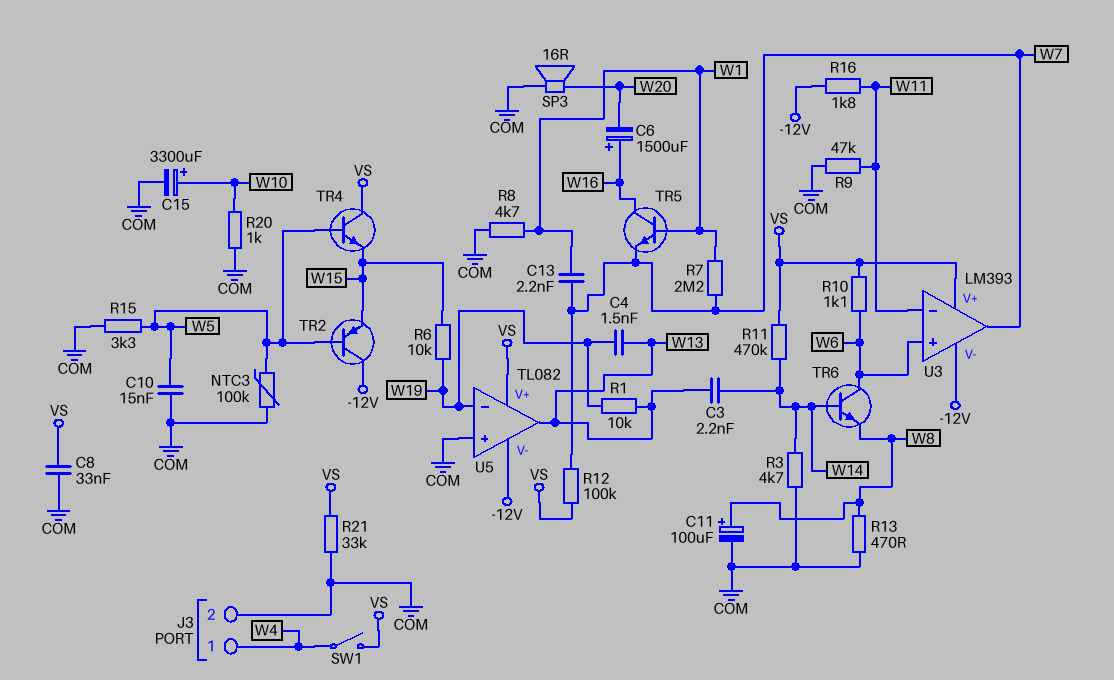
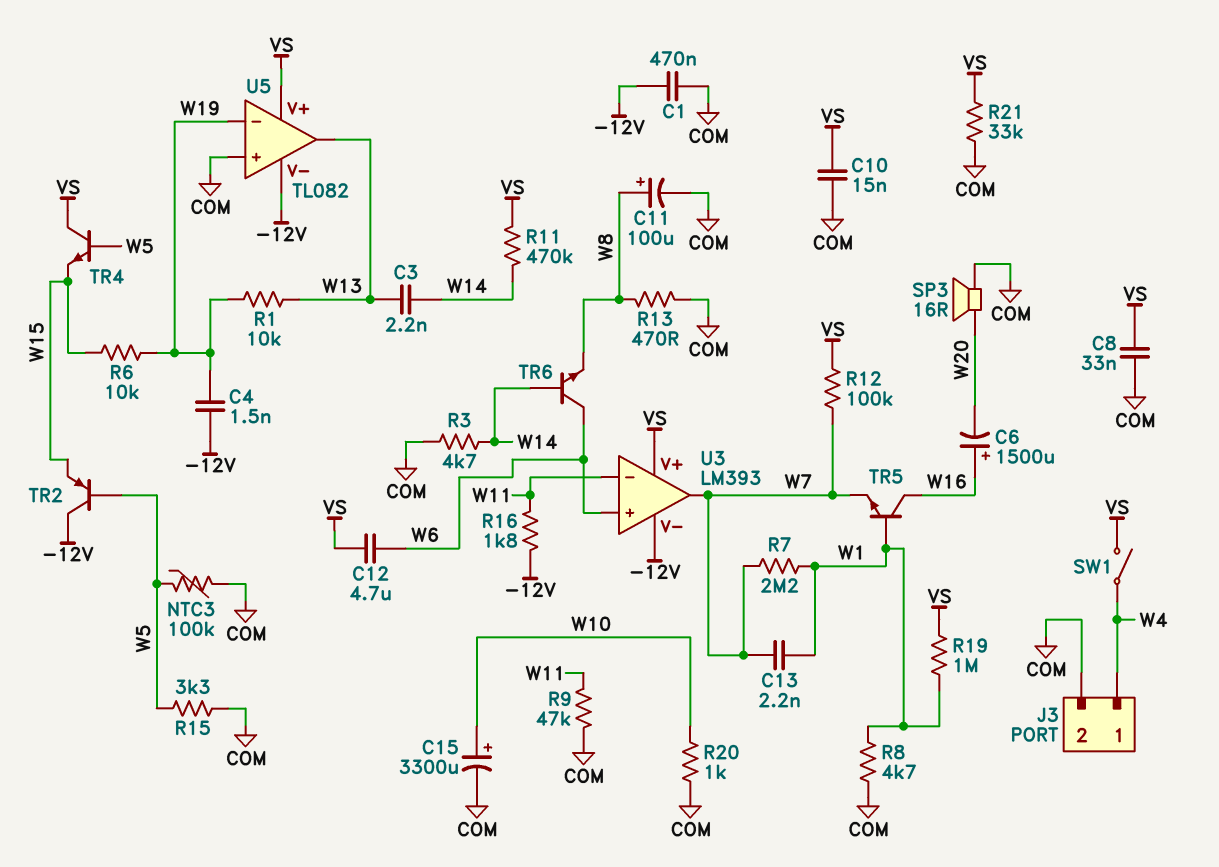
C1: none -> 470nF (-12V, COM)
C4: 1.5nF (W13, W19) -> 1.5nF (-12V, W19)
C10: 15nF (COM, W5) -> 15nF (COM, VS)
C12: none -> 4.7uF (VS, W6)
R10: 1.1k (VS, W6) -> none
R19: none -> 1M (VS, W1)

